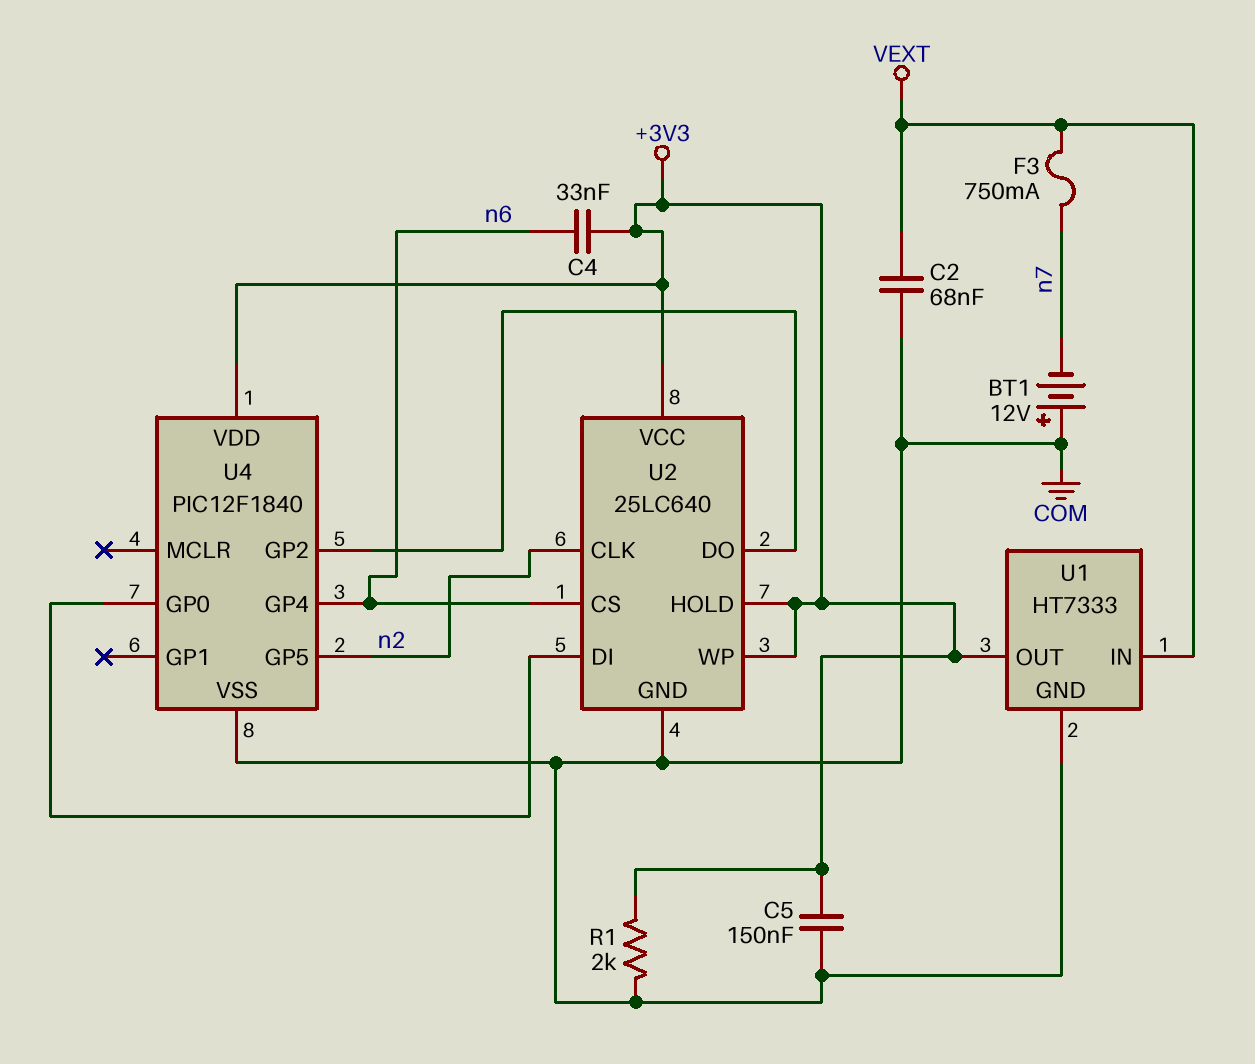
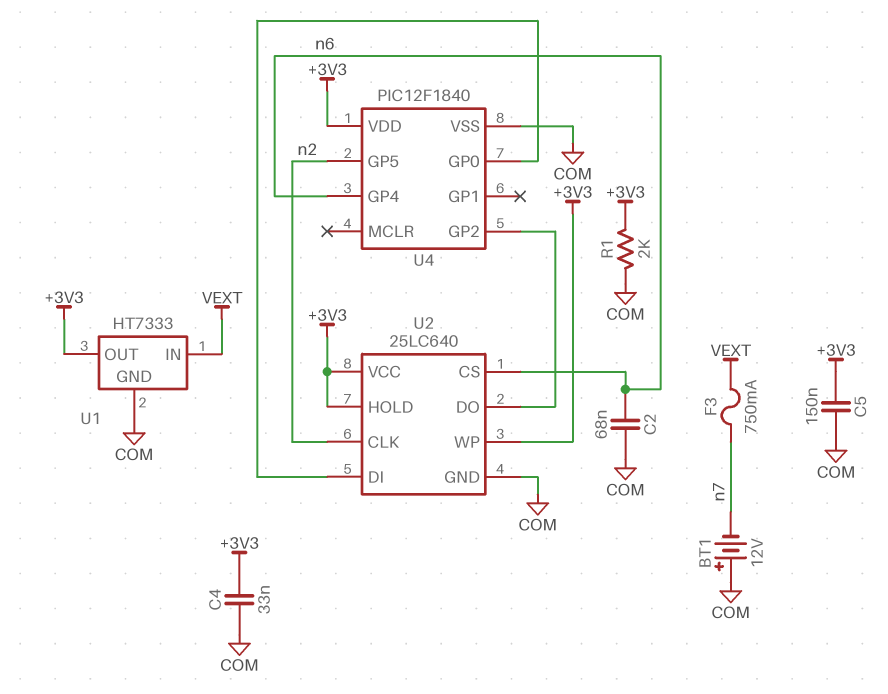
C2: 68nF (COM, VEXT) -> 68nF (COM, n6)
C4: 33nF (+3V3, n6) -> 33nF (+3V3, COM)

